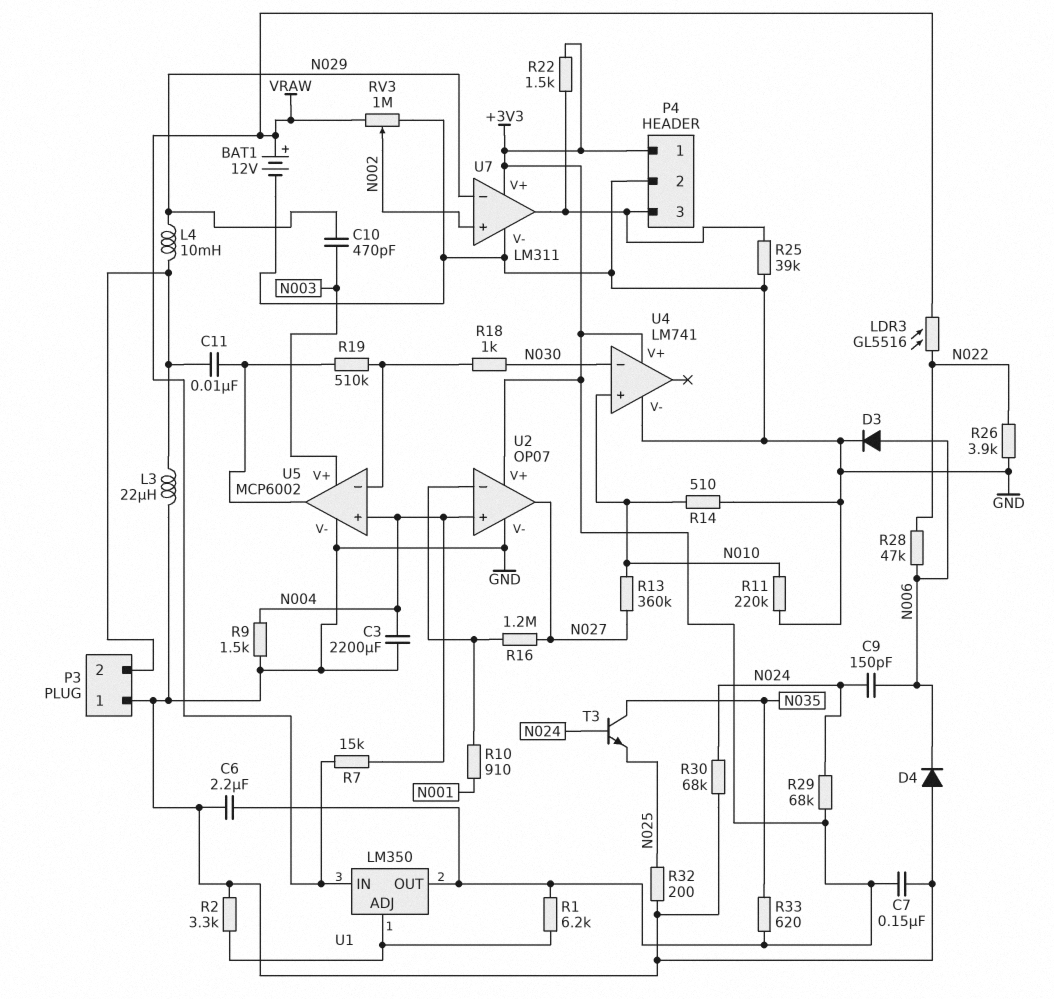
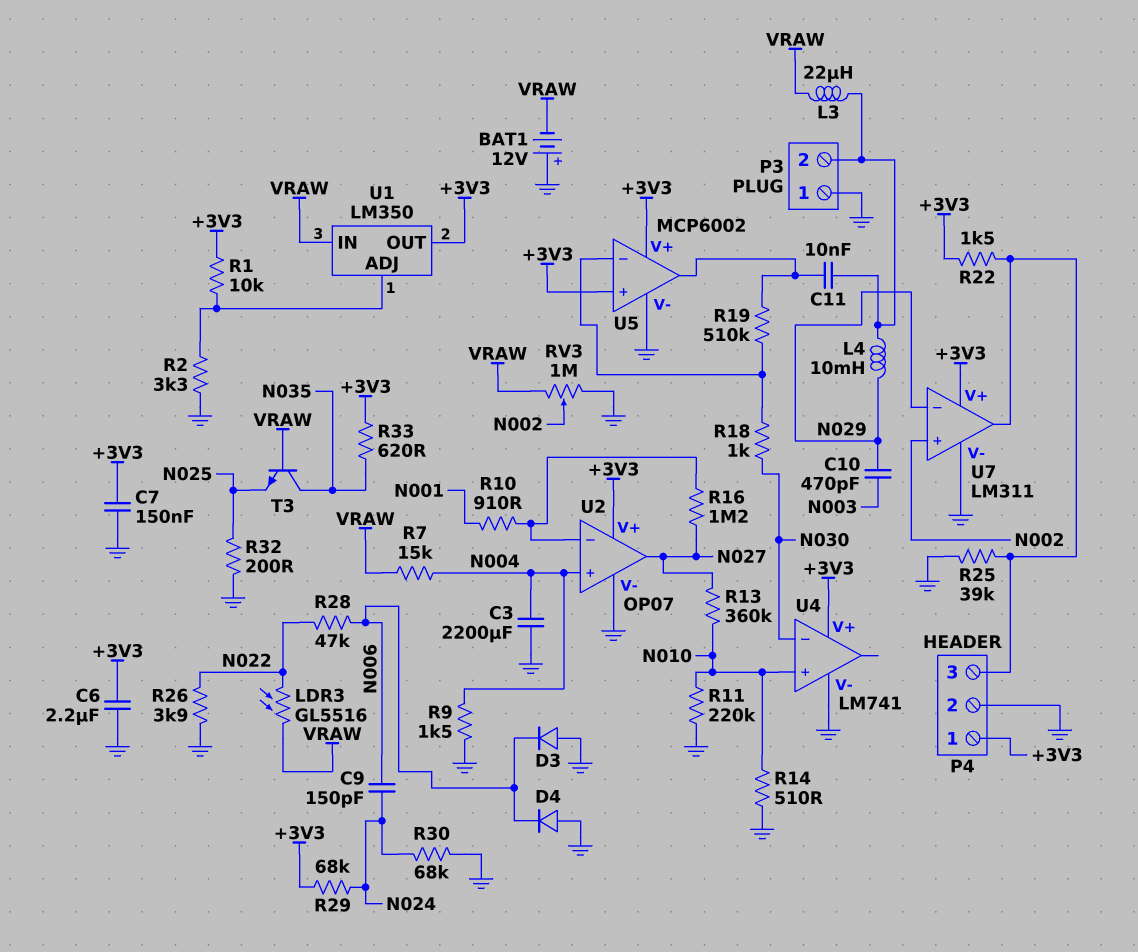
BAT1: 12V (plus VRAW, minus GND) -> 12V (plus GND, minus VRAW)
D3: diode (A N006, K GND) -> diode (A GND, K N006)
L3: 22uH (GND, P3/2) -> 22uH (P3/2, VRAW)
R1: 6.2k (+3V3, U1/ADJ) -> 10k (+3V3, U1/ADJ)
T3: NPN (B N024, C N035, E N025) -> NPN (B VRAW, C N035, E N025)
U5 pin V+: N003 -> +3V3
U5 pin in+: N004 -> +3V3

